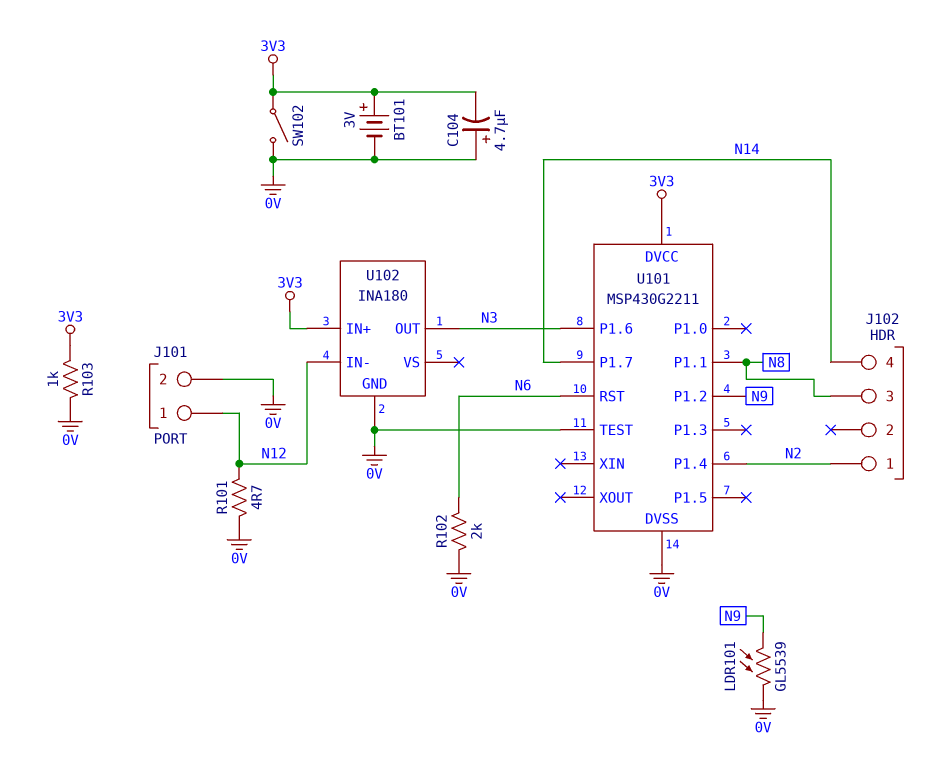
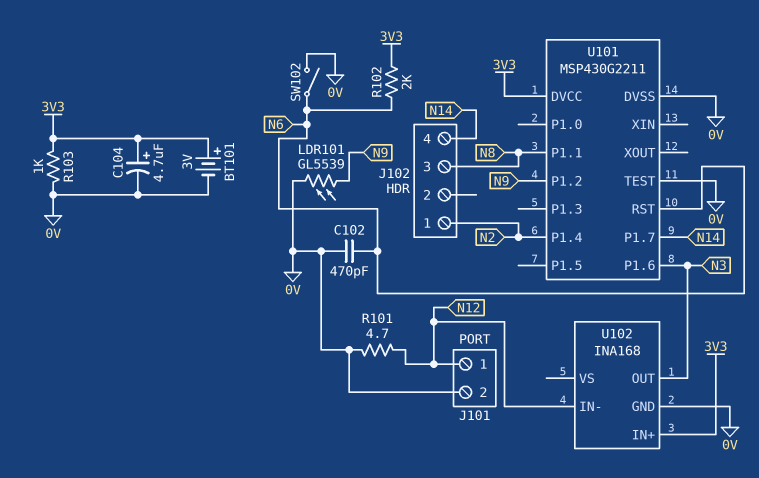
C102: none -> 470pF (0V, N6)
C104: 4.7uF (plus 0V, minus 3V3) -> 4.7uF (plus 3V3, minus 0V)
R102: 2k (0V, N6) -> 2k (3V3, N6)
SW102: switch (0V, 3V3) -> switch (0V, N6)
U102: INA180 -> INA168

